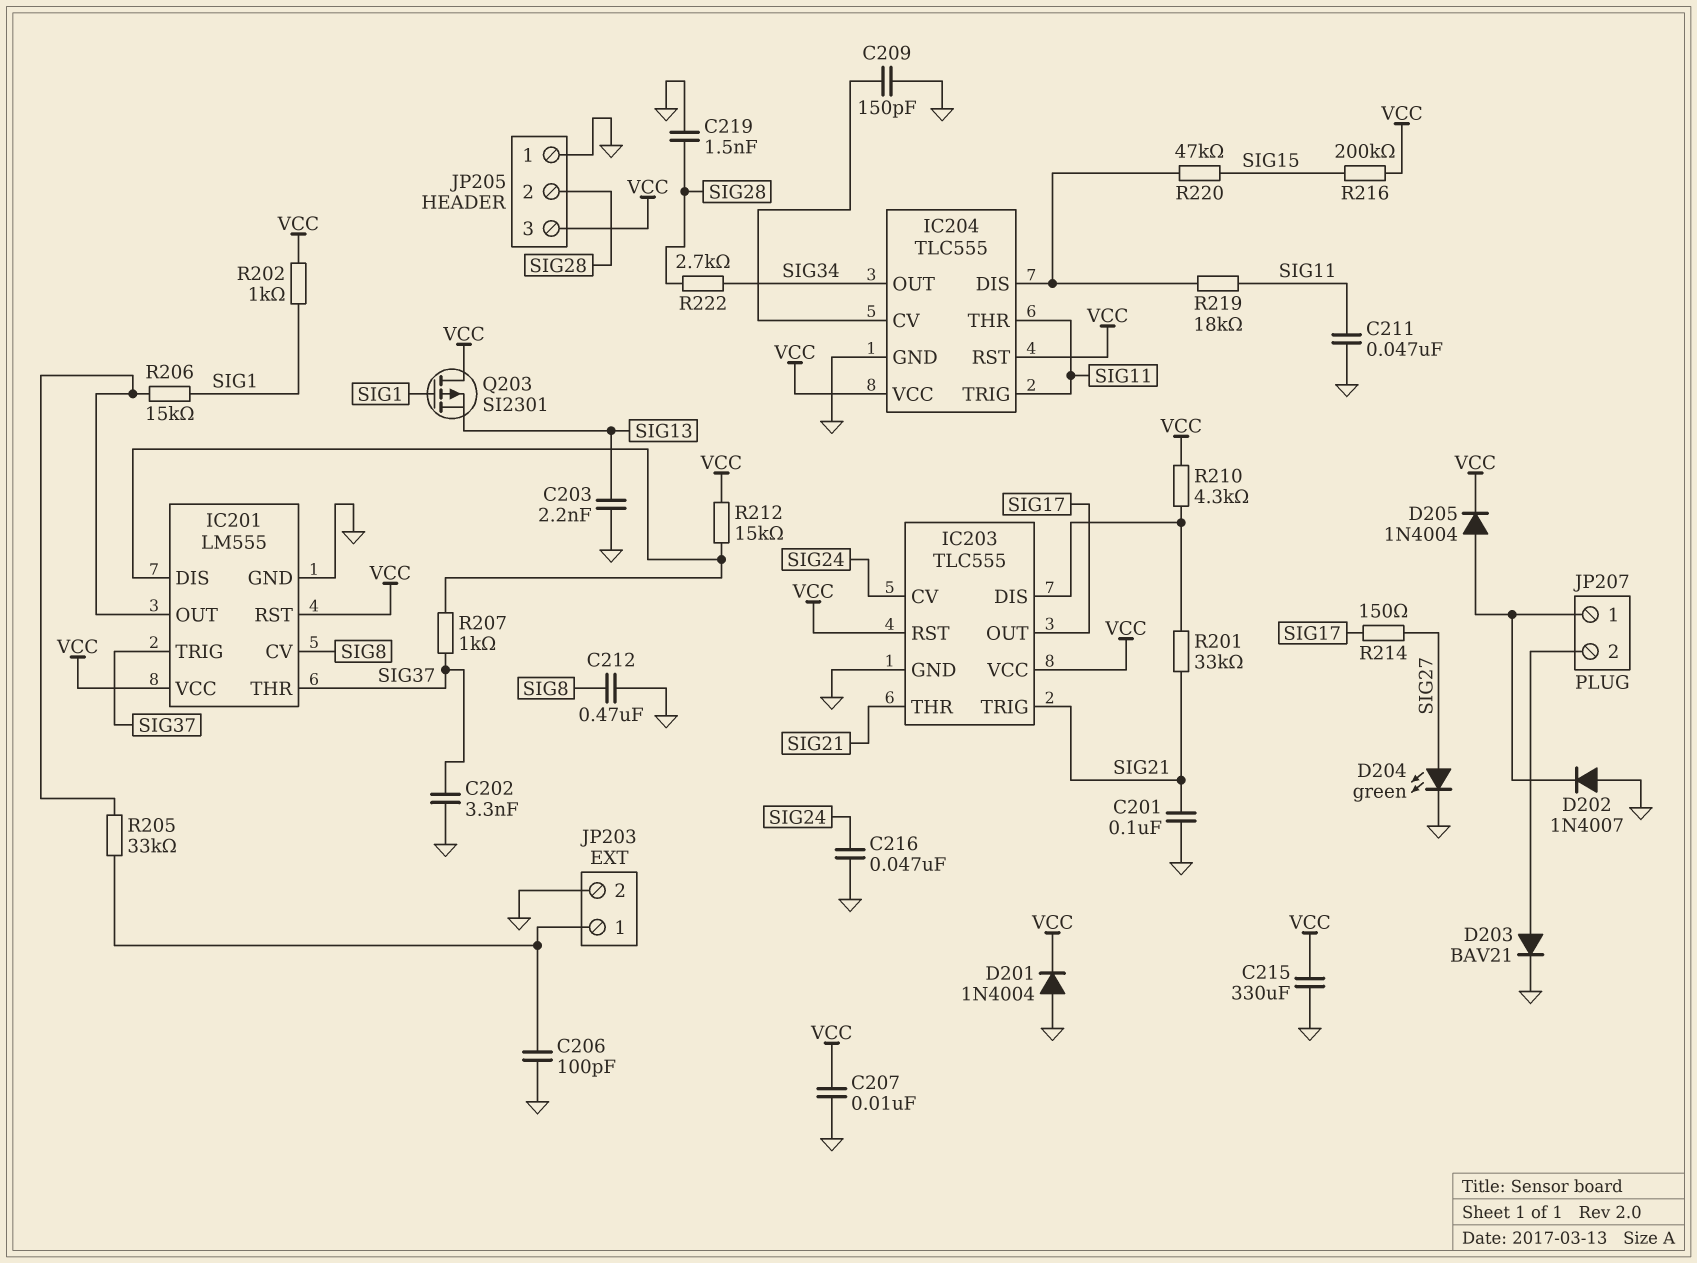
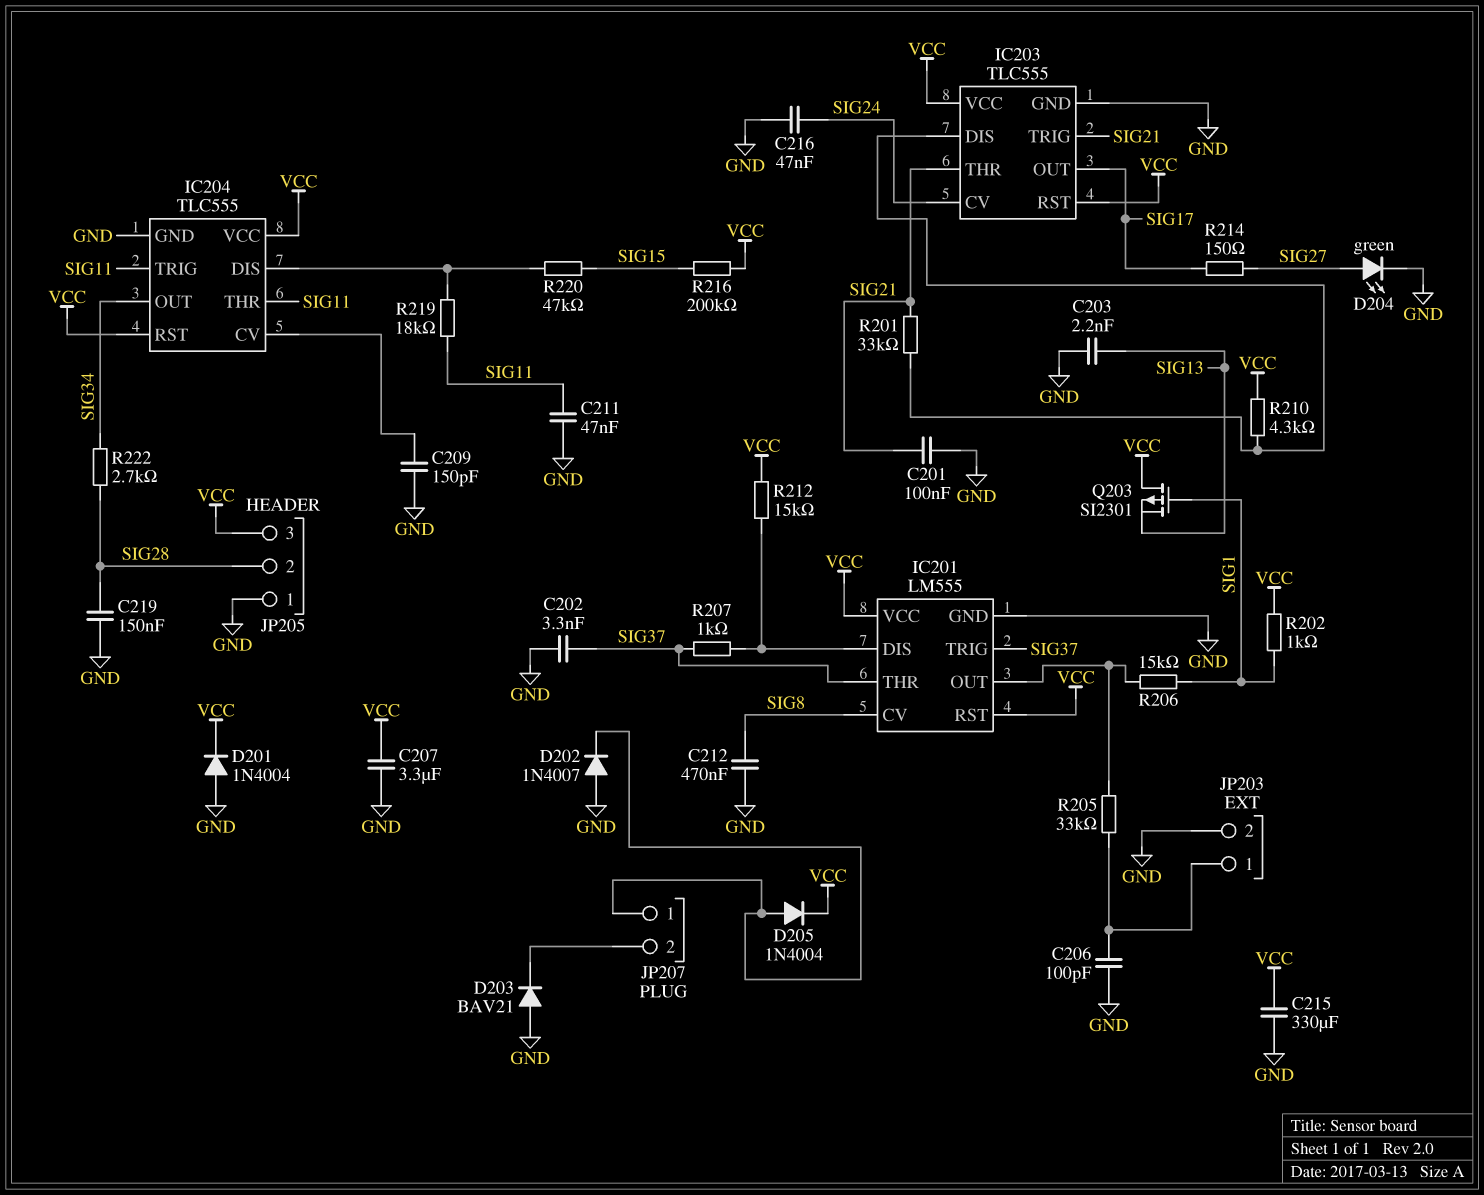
C207: 10nF (GND, VCC) -> 3.3uF (GND, VCC)
C219: 1.5nF (GND, SIG28) -> 150nF (GND, SIG28)
D203: diode BAV21 (A JP207/2, K GND) -> diode BAV21 (A GND, K JP207/2)

